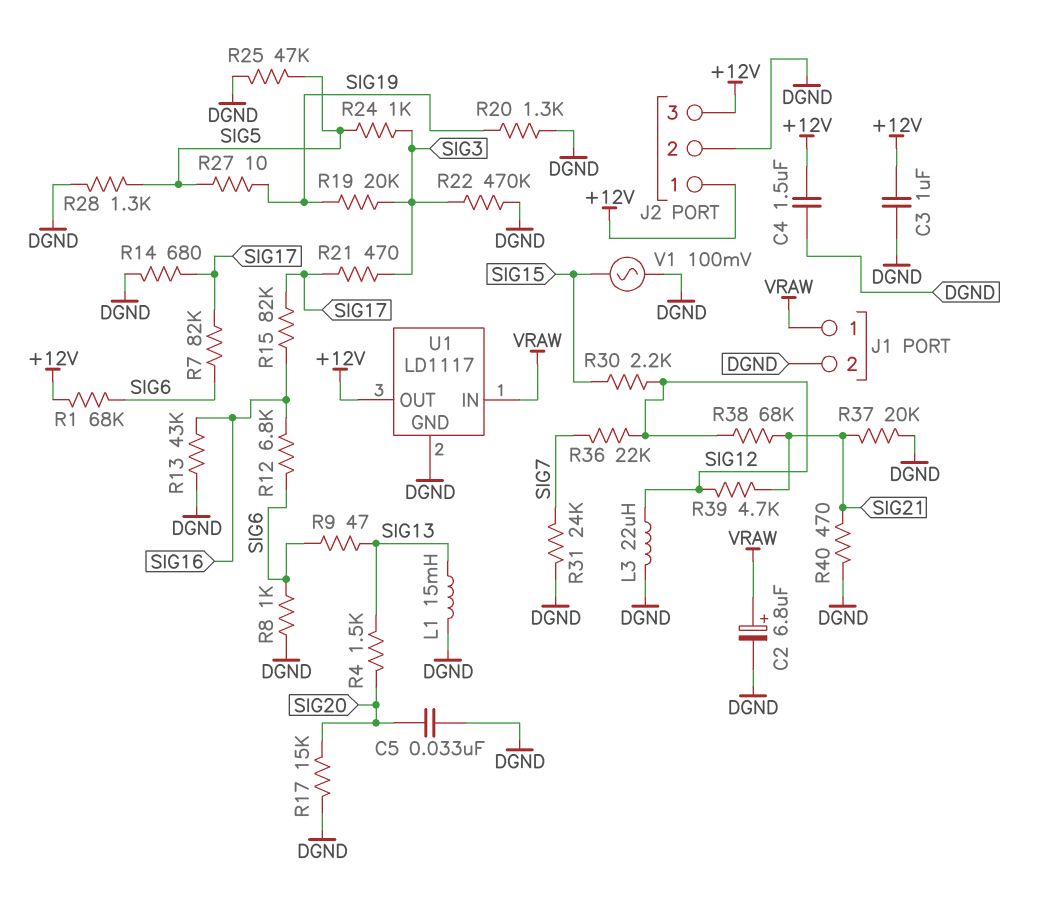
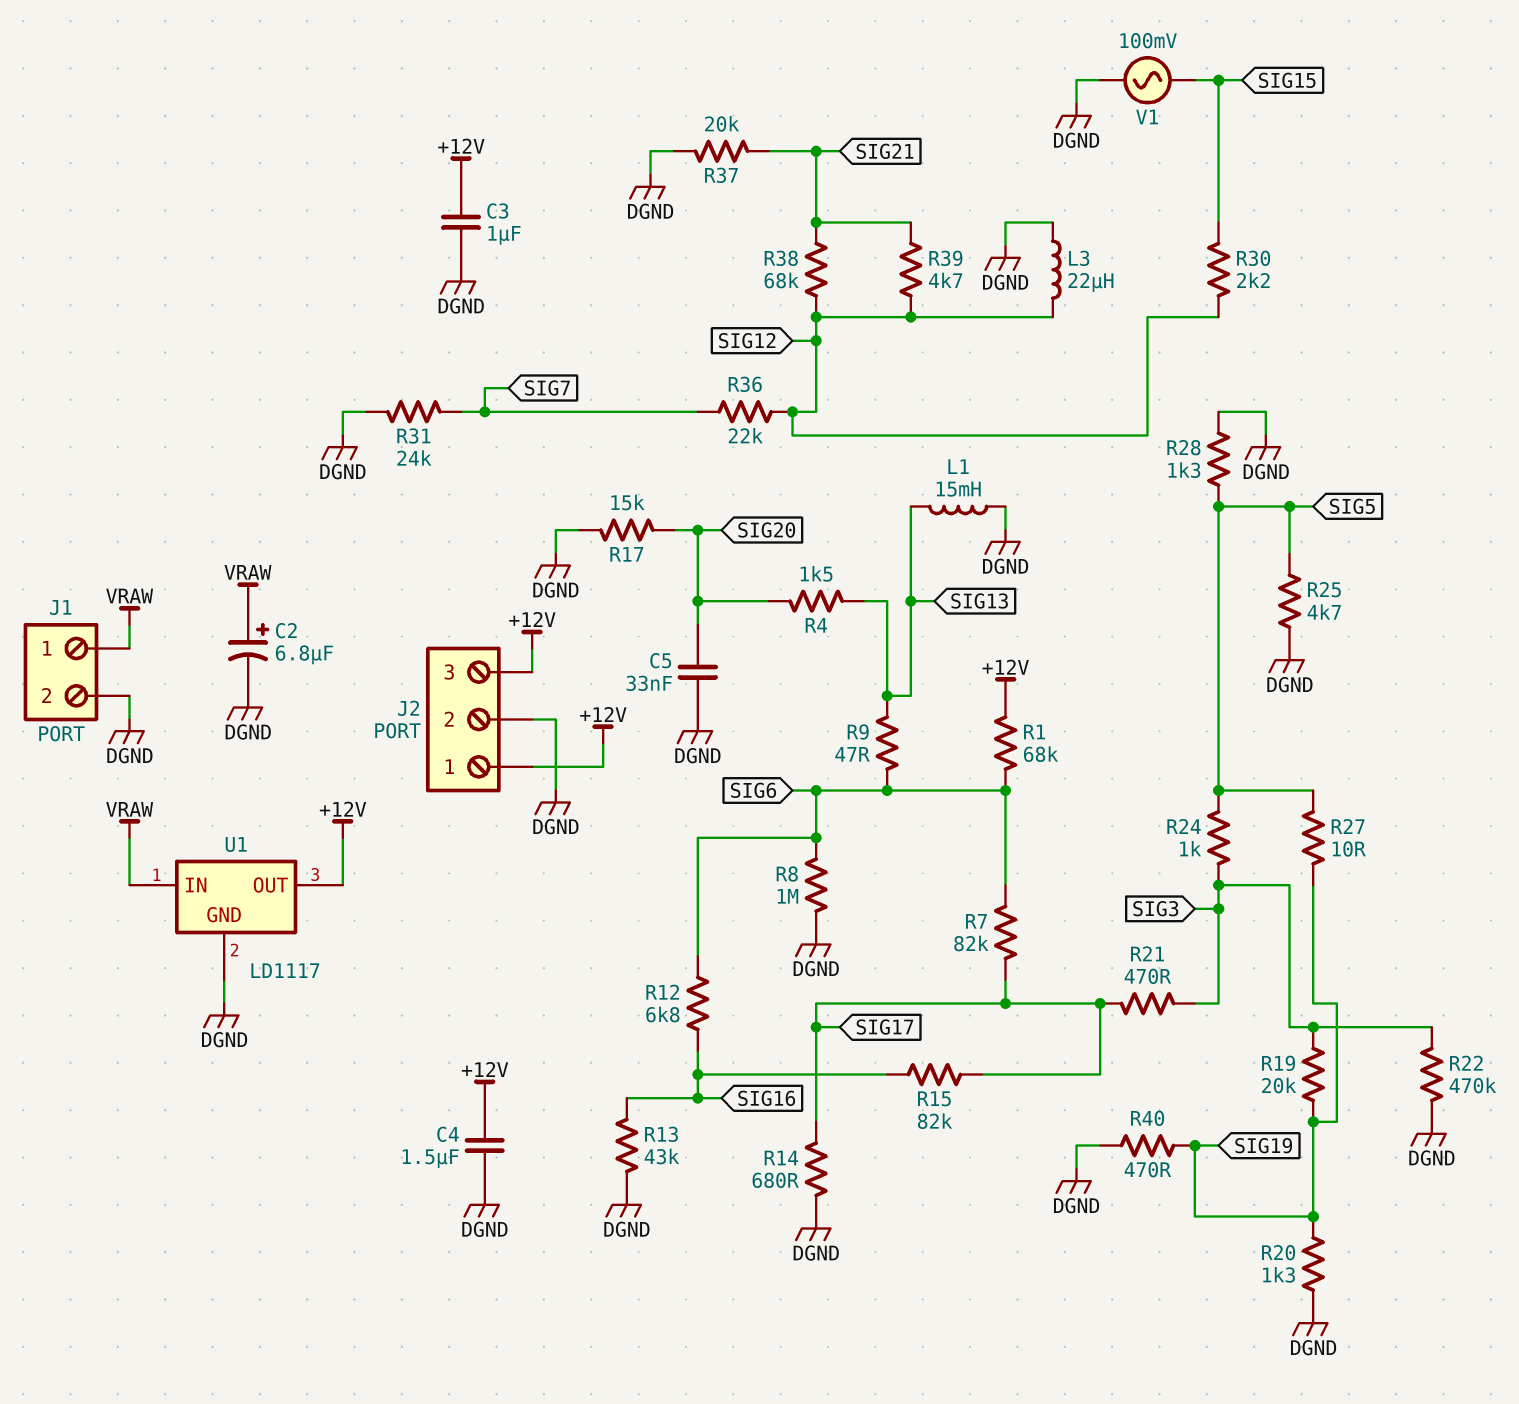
R8: 1k (DGND, SIG6) -> 1M (DGND, SIG6)
R25: 47k (DGND, SIG5) -> 4.7k (DGND, SIG5)
R40: 470 (DGND, SIG21) -> 470 (DGND, SIG19)

